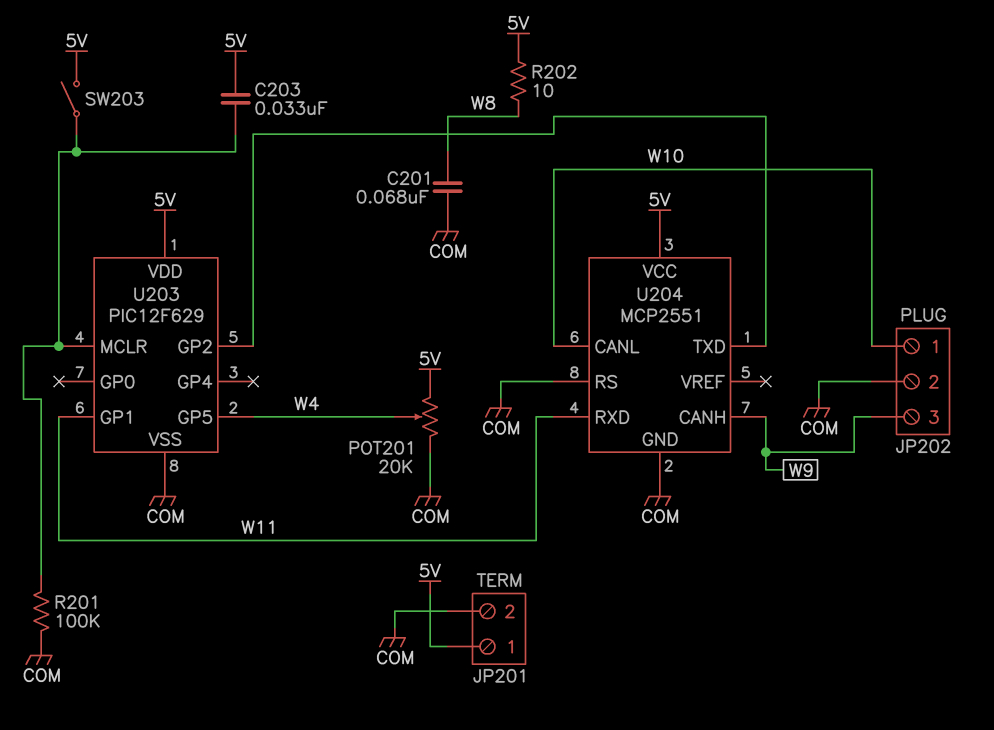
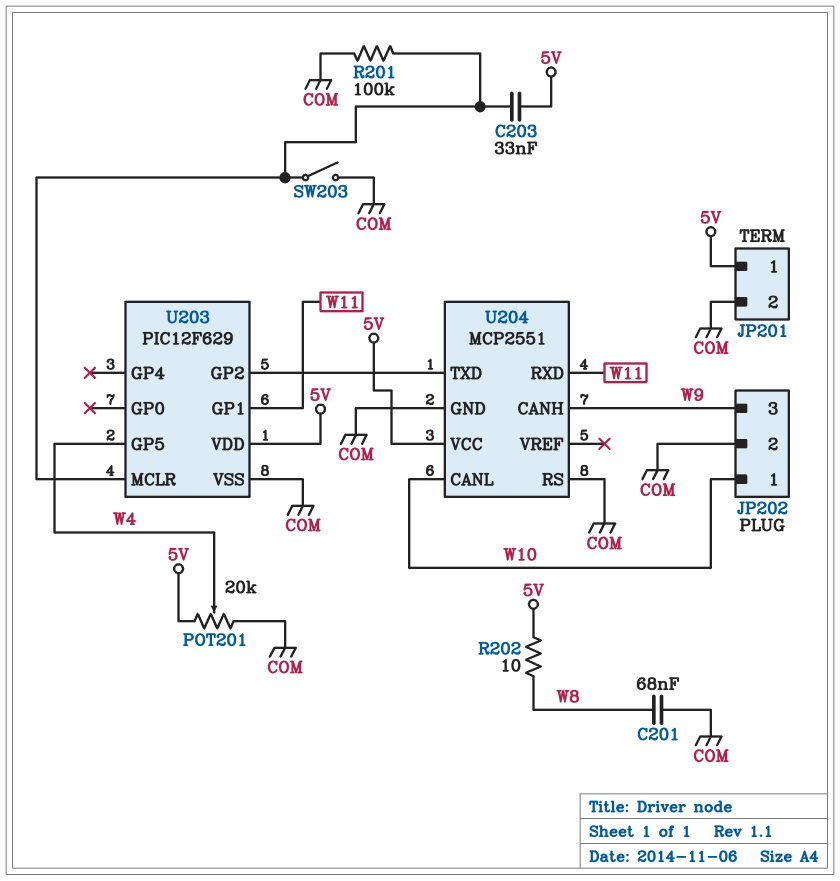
SW203: switch (5V, U203/MCLR) -> switch (COM, U203/MCLR)

